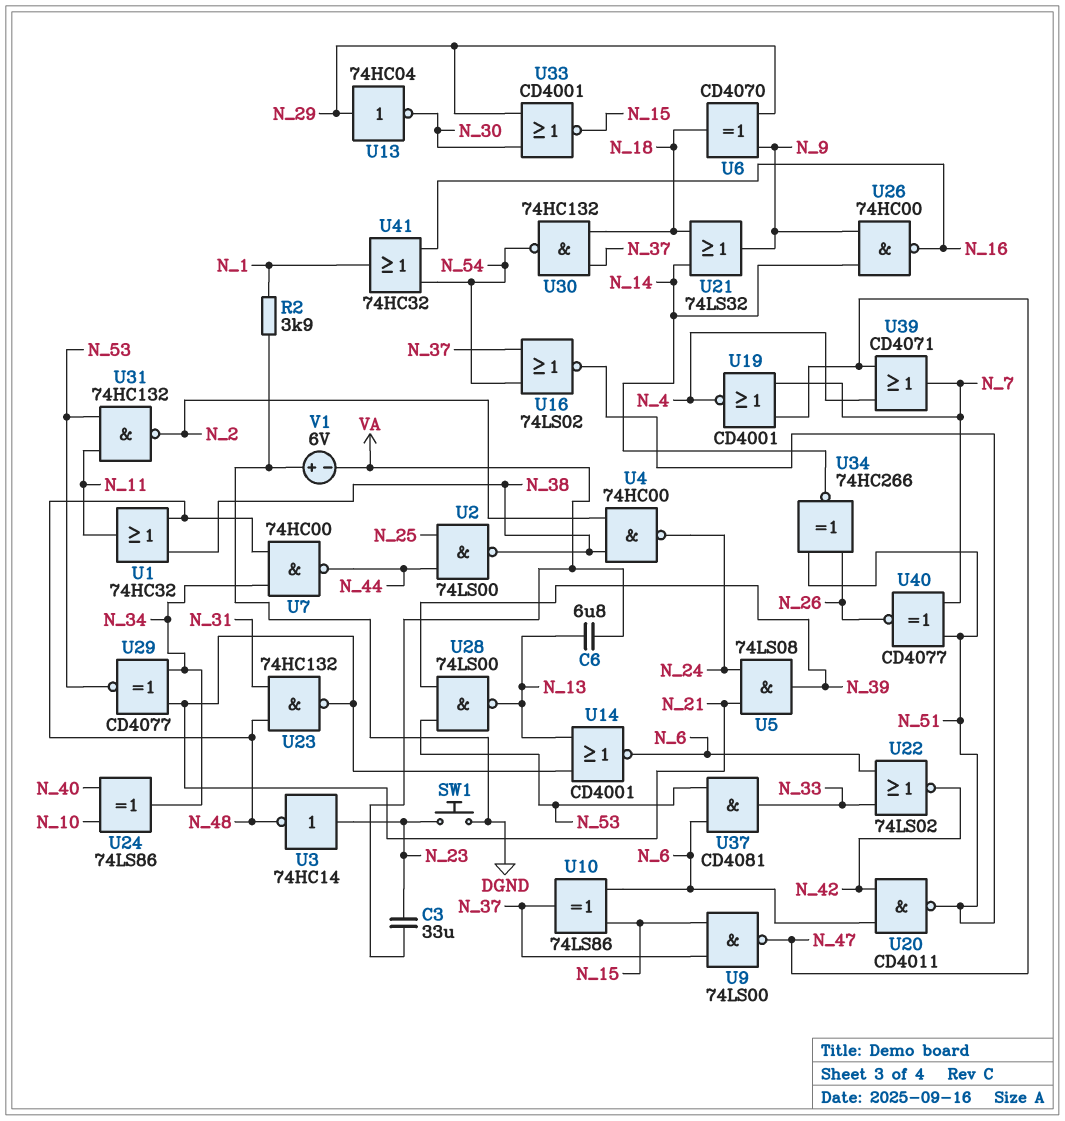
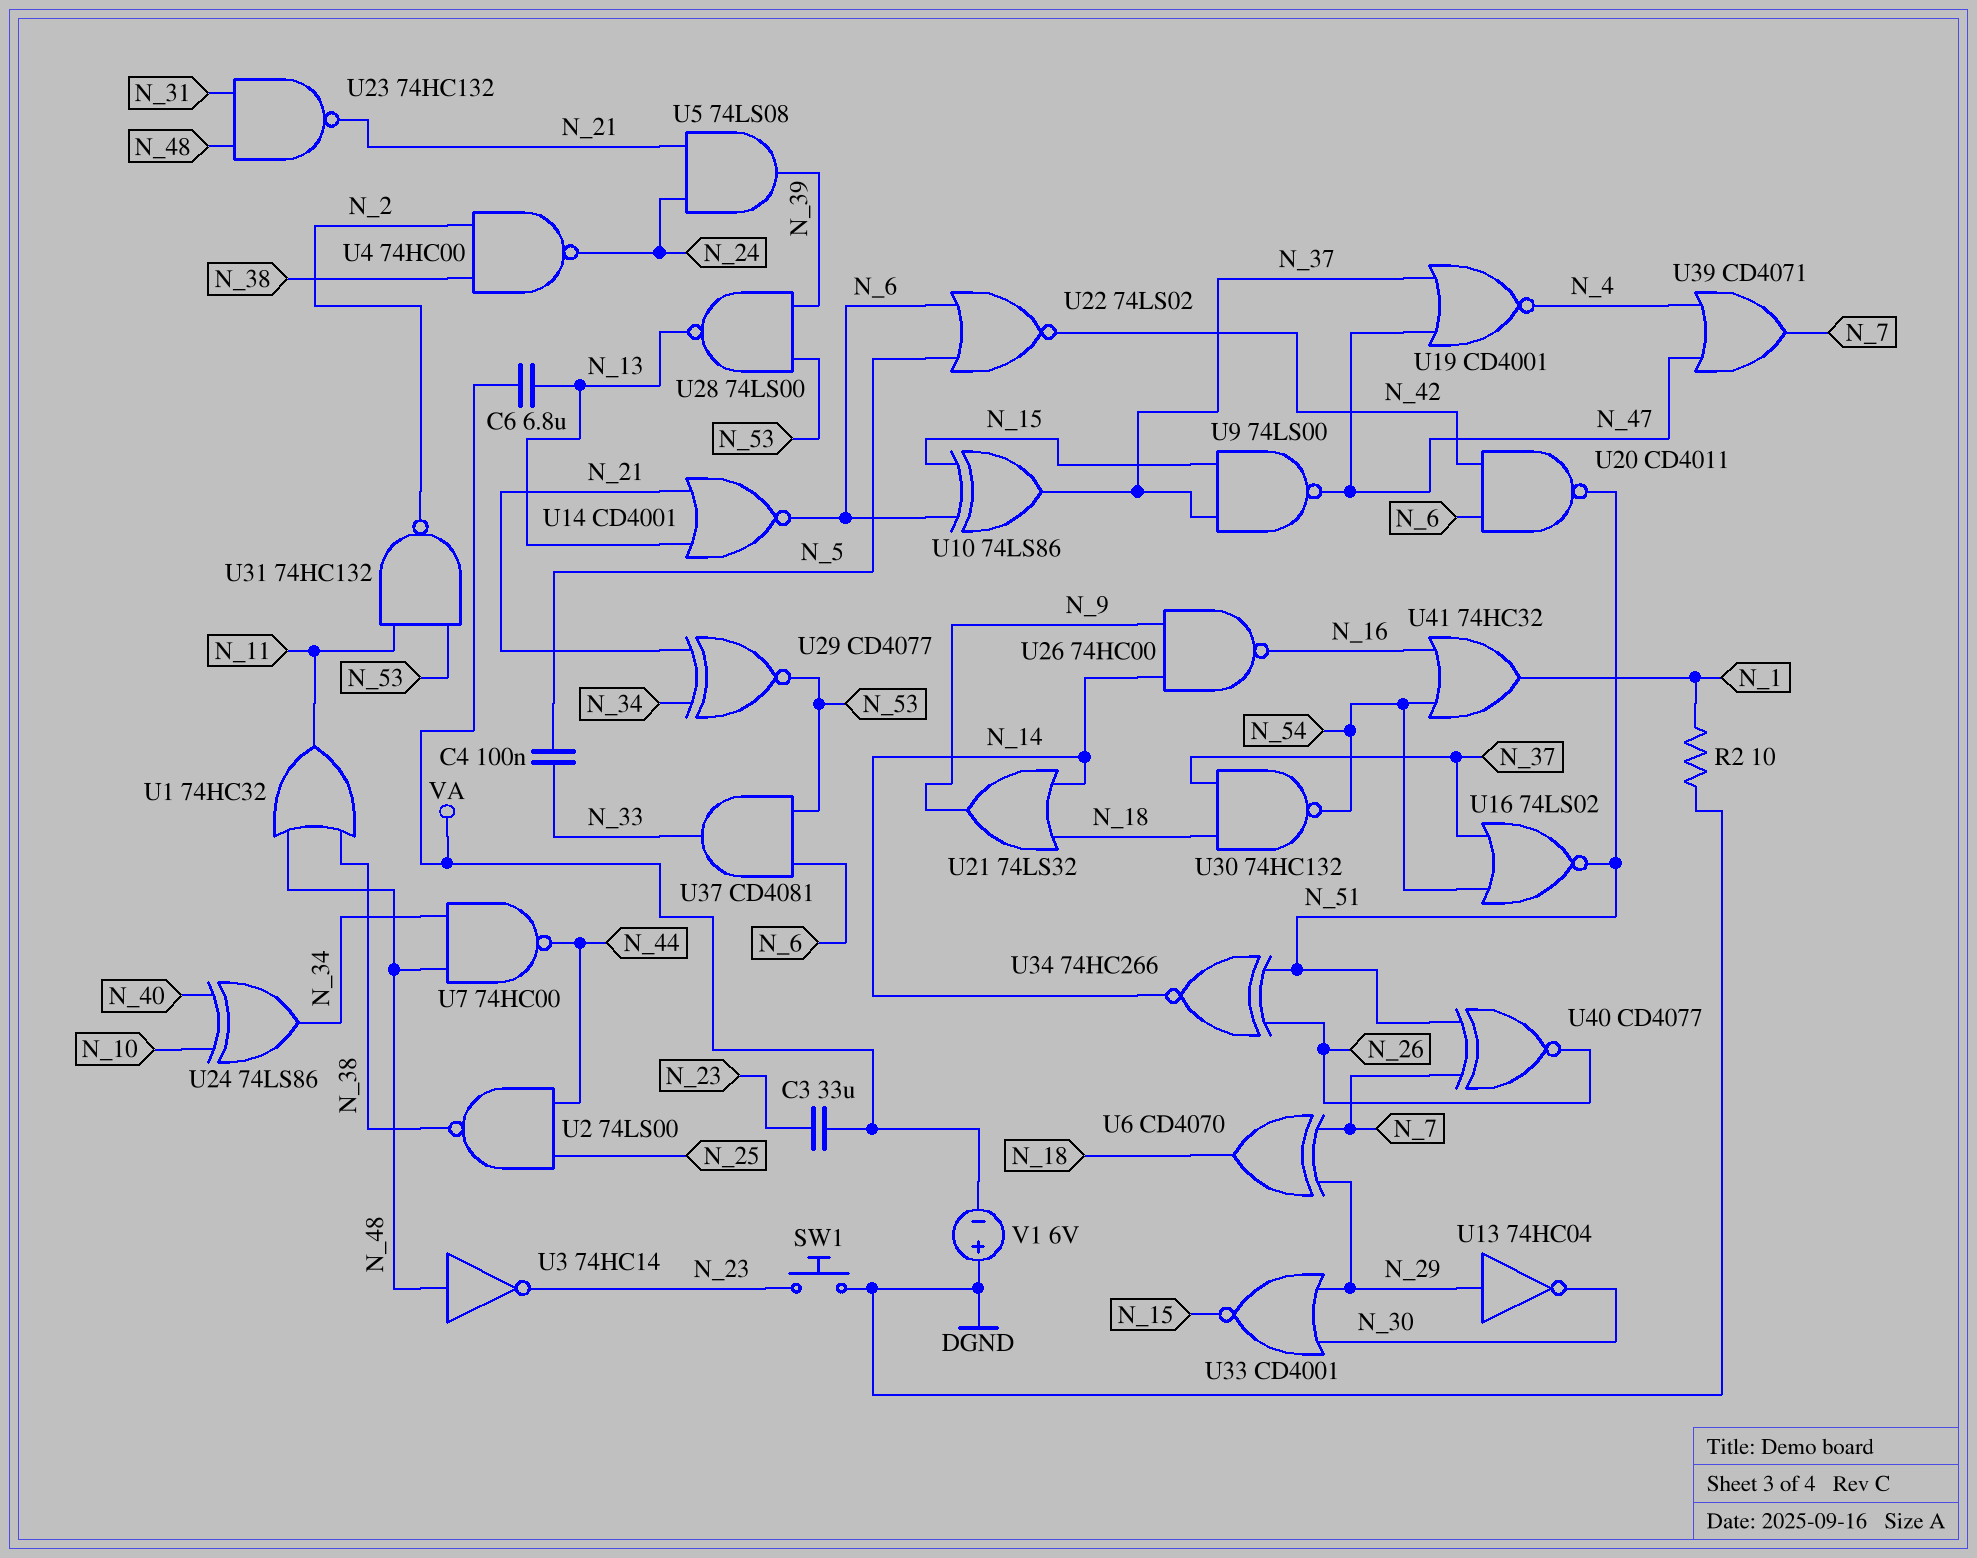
C4: none -> 100nF (N_5, N_33)
R2: 3.9k (DGND, N_1) -> 10 (DGND, N_1)
U3: NOT 74HC14 (in N_23, out N_48) -> NOT 74HC14 (in N_48, out N_23)
U6: XOR CD4070 (in N_9, in N_29, out N_18) -> XOR CD4070 (in N_7, in N_29, out N_18)
U19: NOR CD4001 (in N_7, in N_47, out N_4) -> NOR CD4001 (in N_37, in N_47, out N_4)
U22: NOR 74LS02 (in N_6, in N_33, out N_42) -> NOR 74LS02 (in N_5, in N_6, out N_42)

